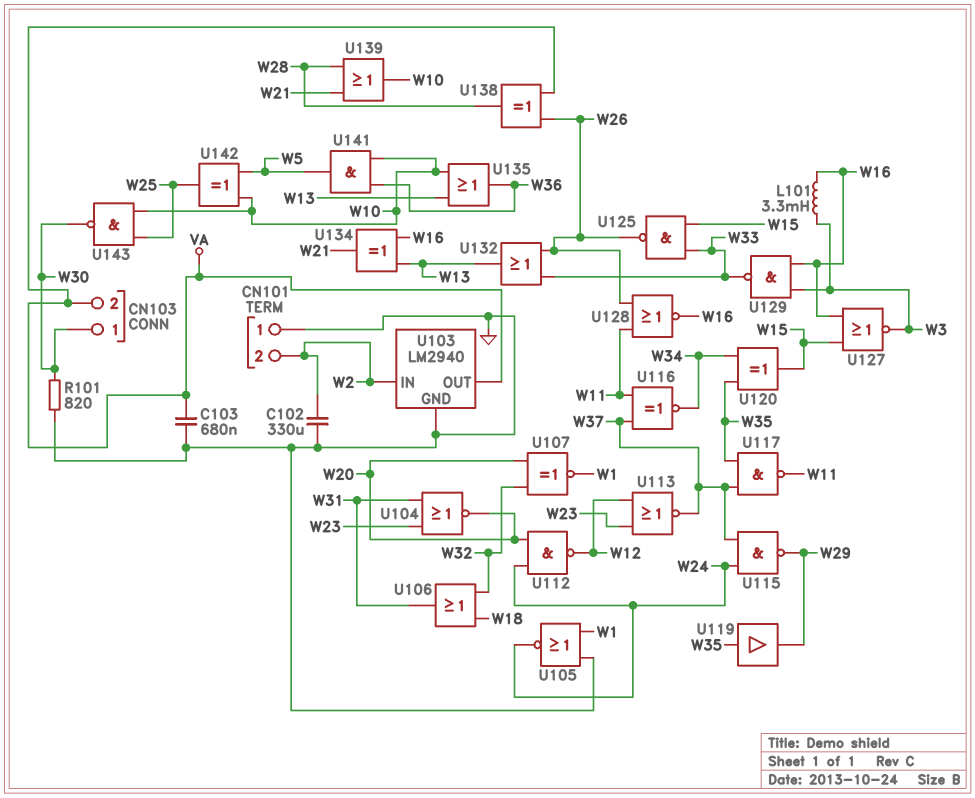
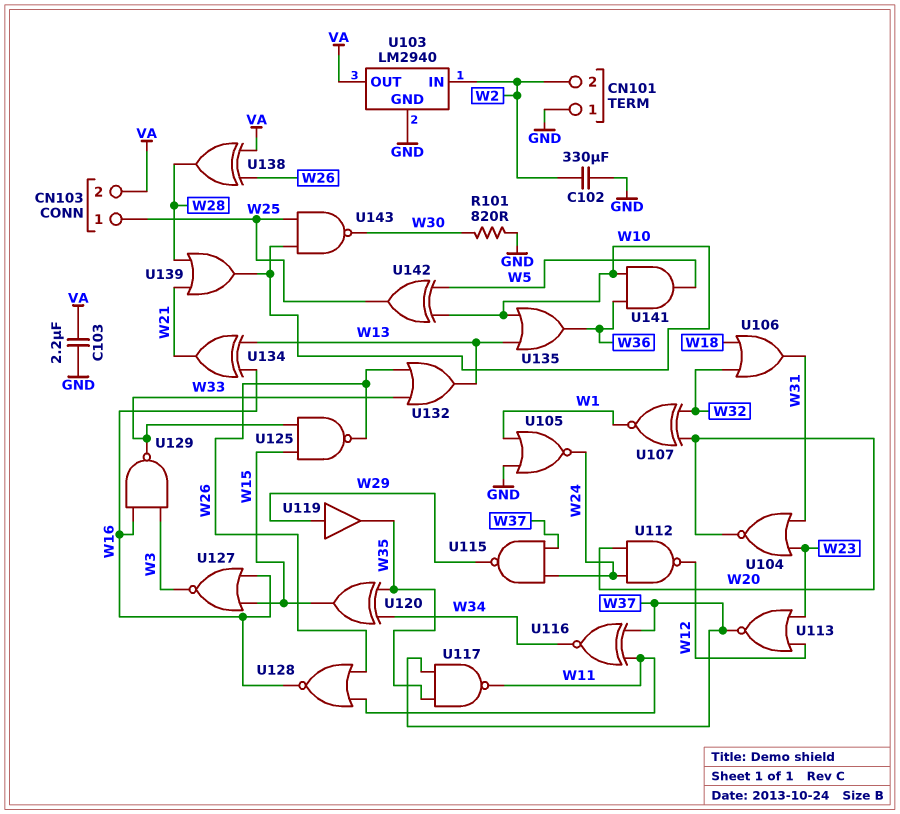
C103: 680nF (GND, VA) -> 2.2uF (GND, VA)
CN103 pin 1: W30 -> W25
L101: 3.3mH (W3, W16) -> none
U119: buffer (in W35, out W29) -> buffer (in W29, out W35)

